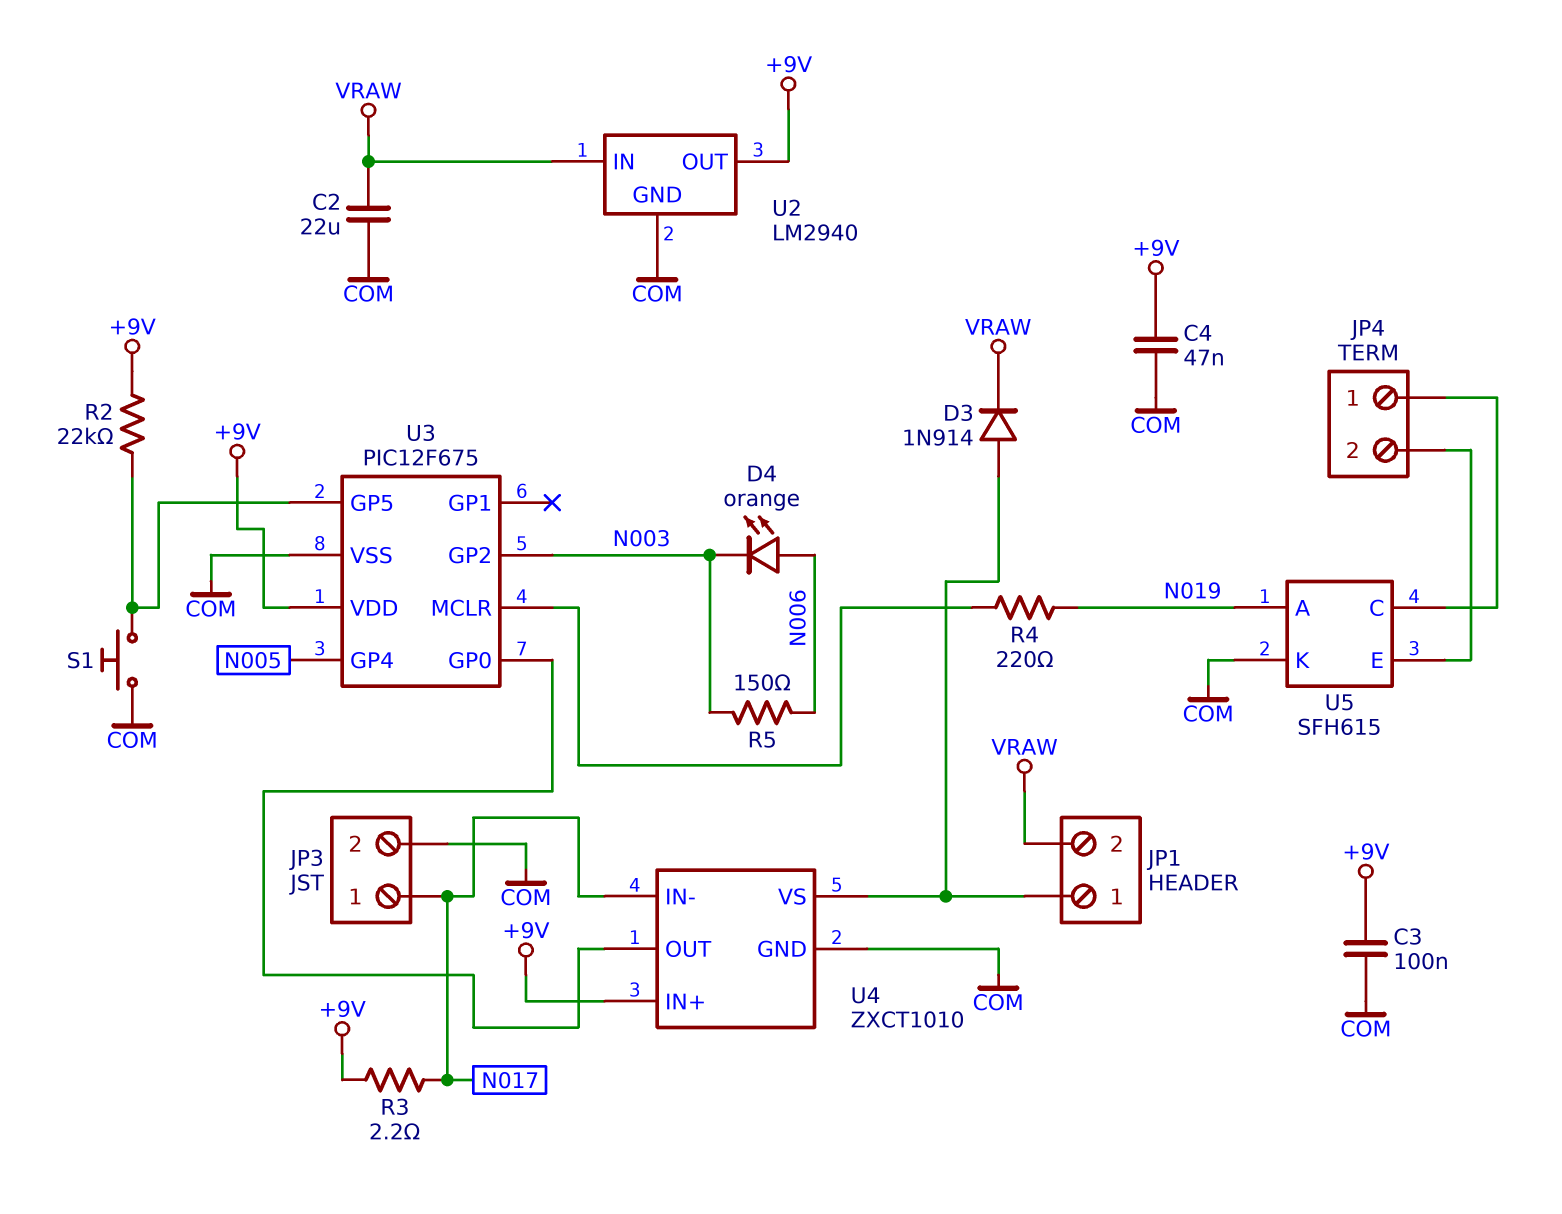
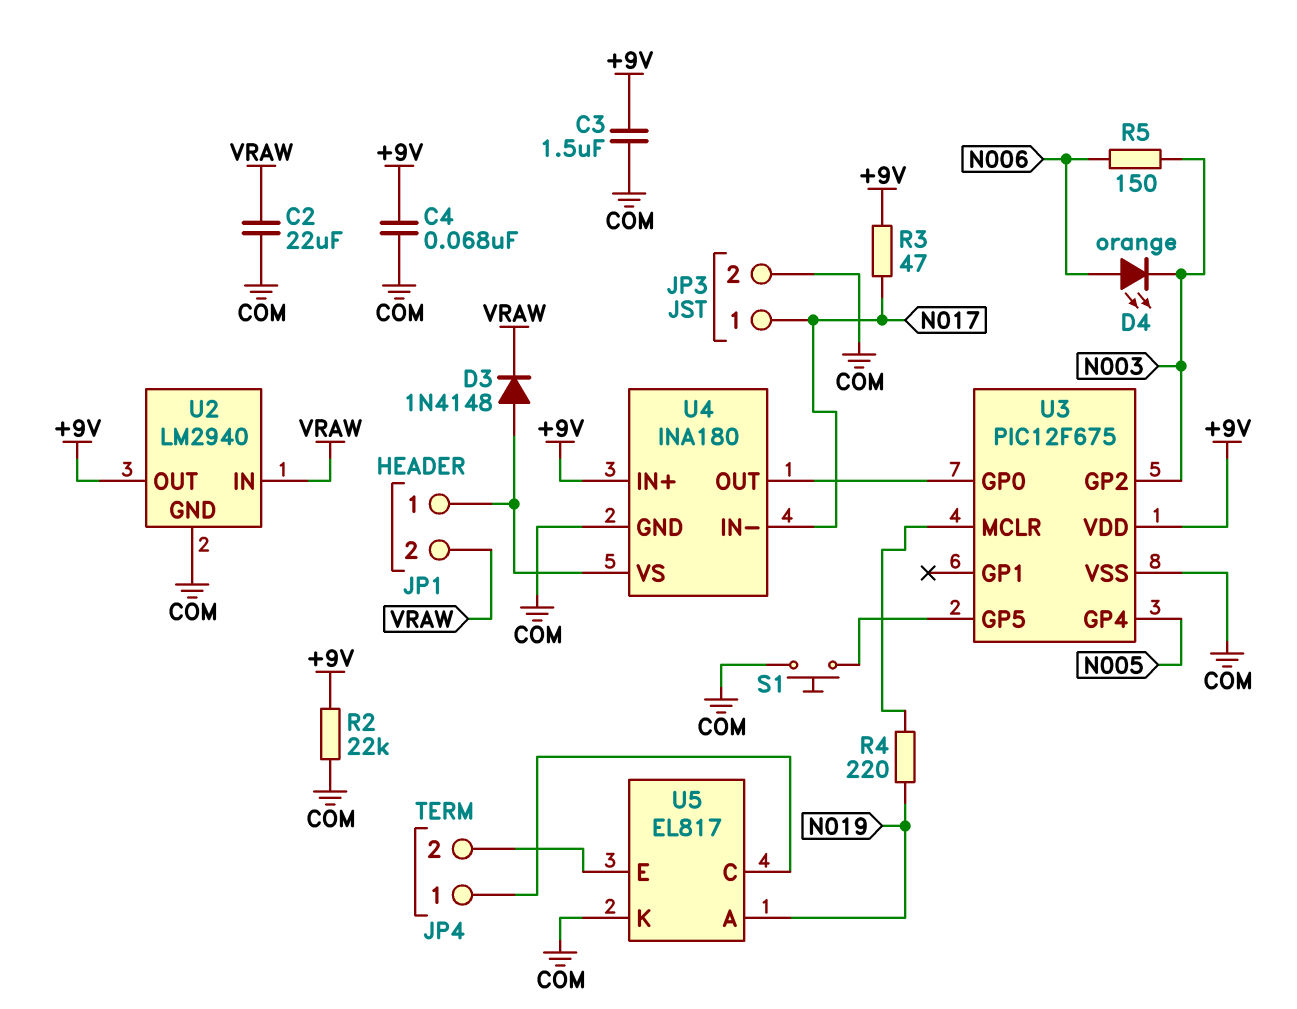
C3: 100nF (+9V, COM) -> 1.5uF (+9V, COM)
C4: 47nF (+9V, COM) -> 68nF (+9V, COM)
D3: diode 1N914 (A JP1/1, K VRAW) -> diode 1N4148 (A JP1/1, K VRAW)
R2: 22k (+9V, U3/GP5) -> 22k (+9V, COM)
R3: 2.2 (+9V, N017) -> 47 (+9V, N017)
U4: ZXCT1010 -> INA180
U5: SFH615 -> EL817

